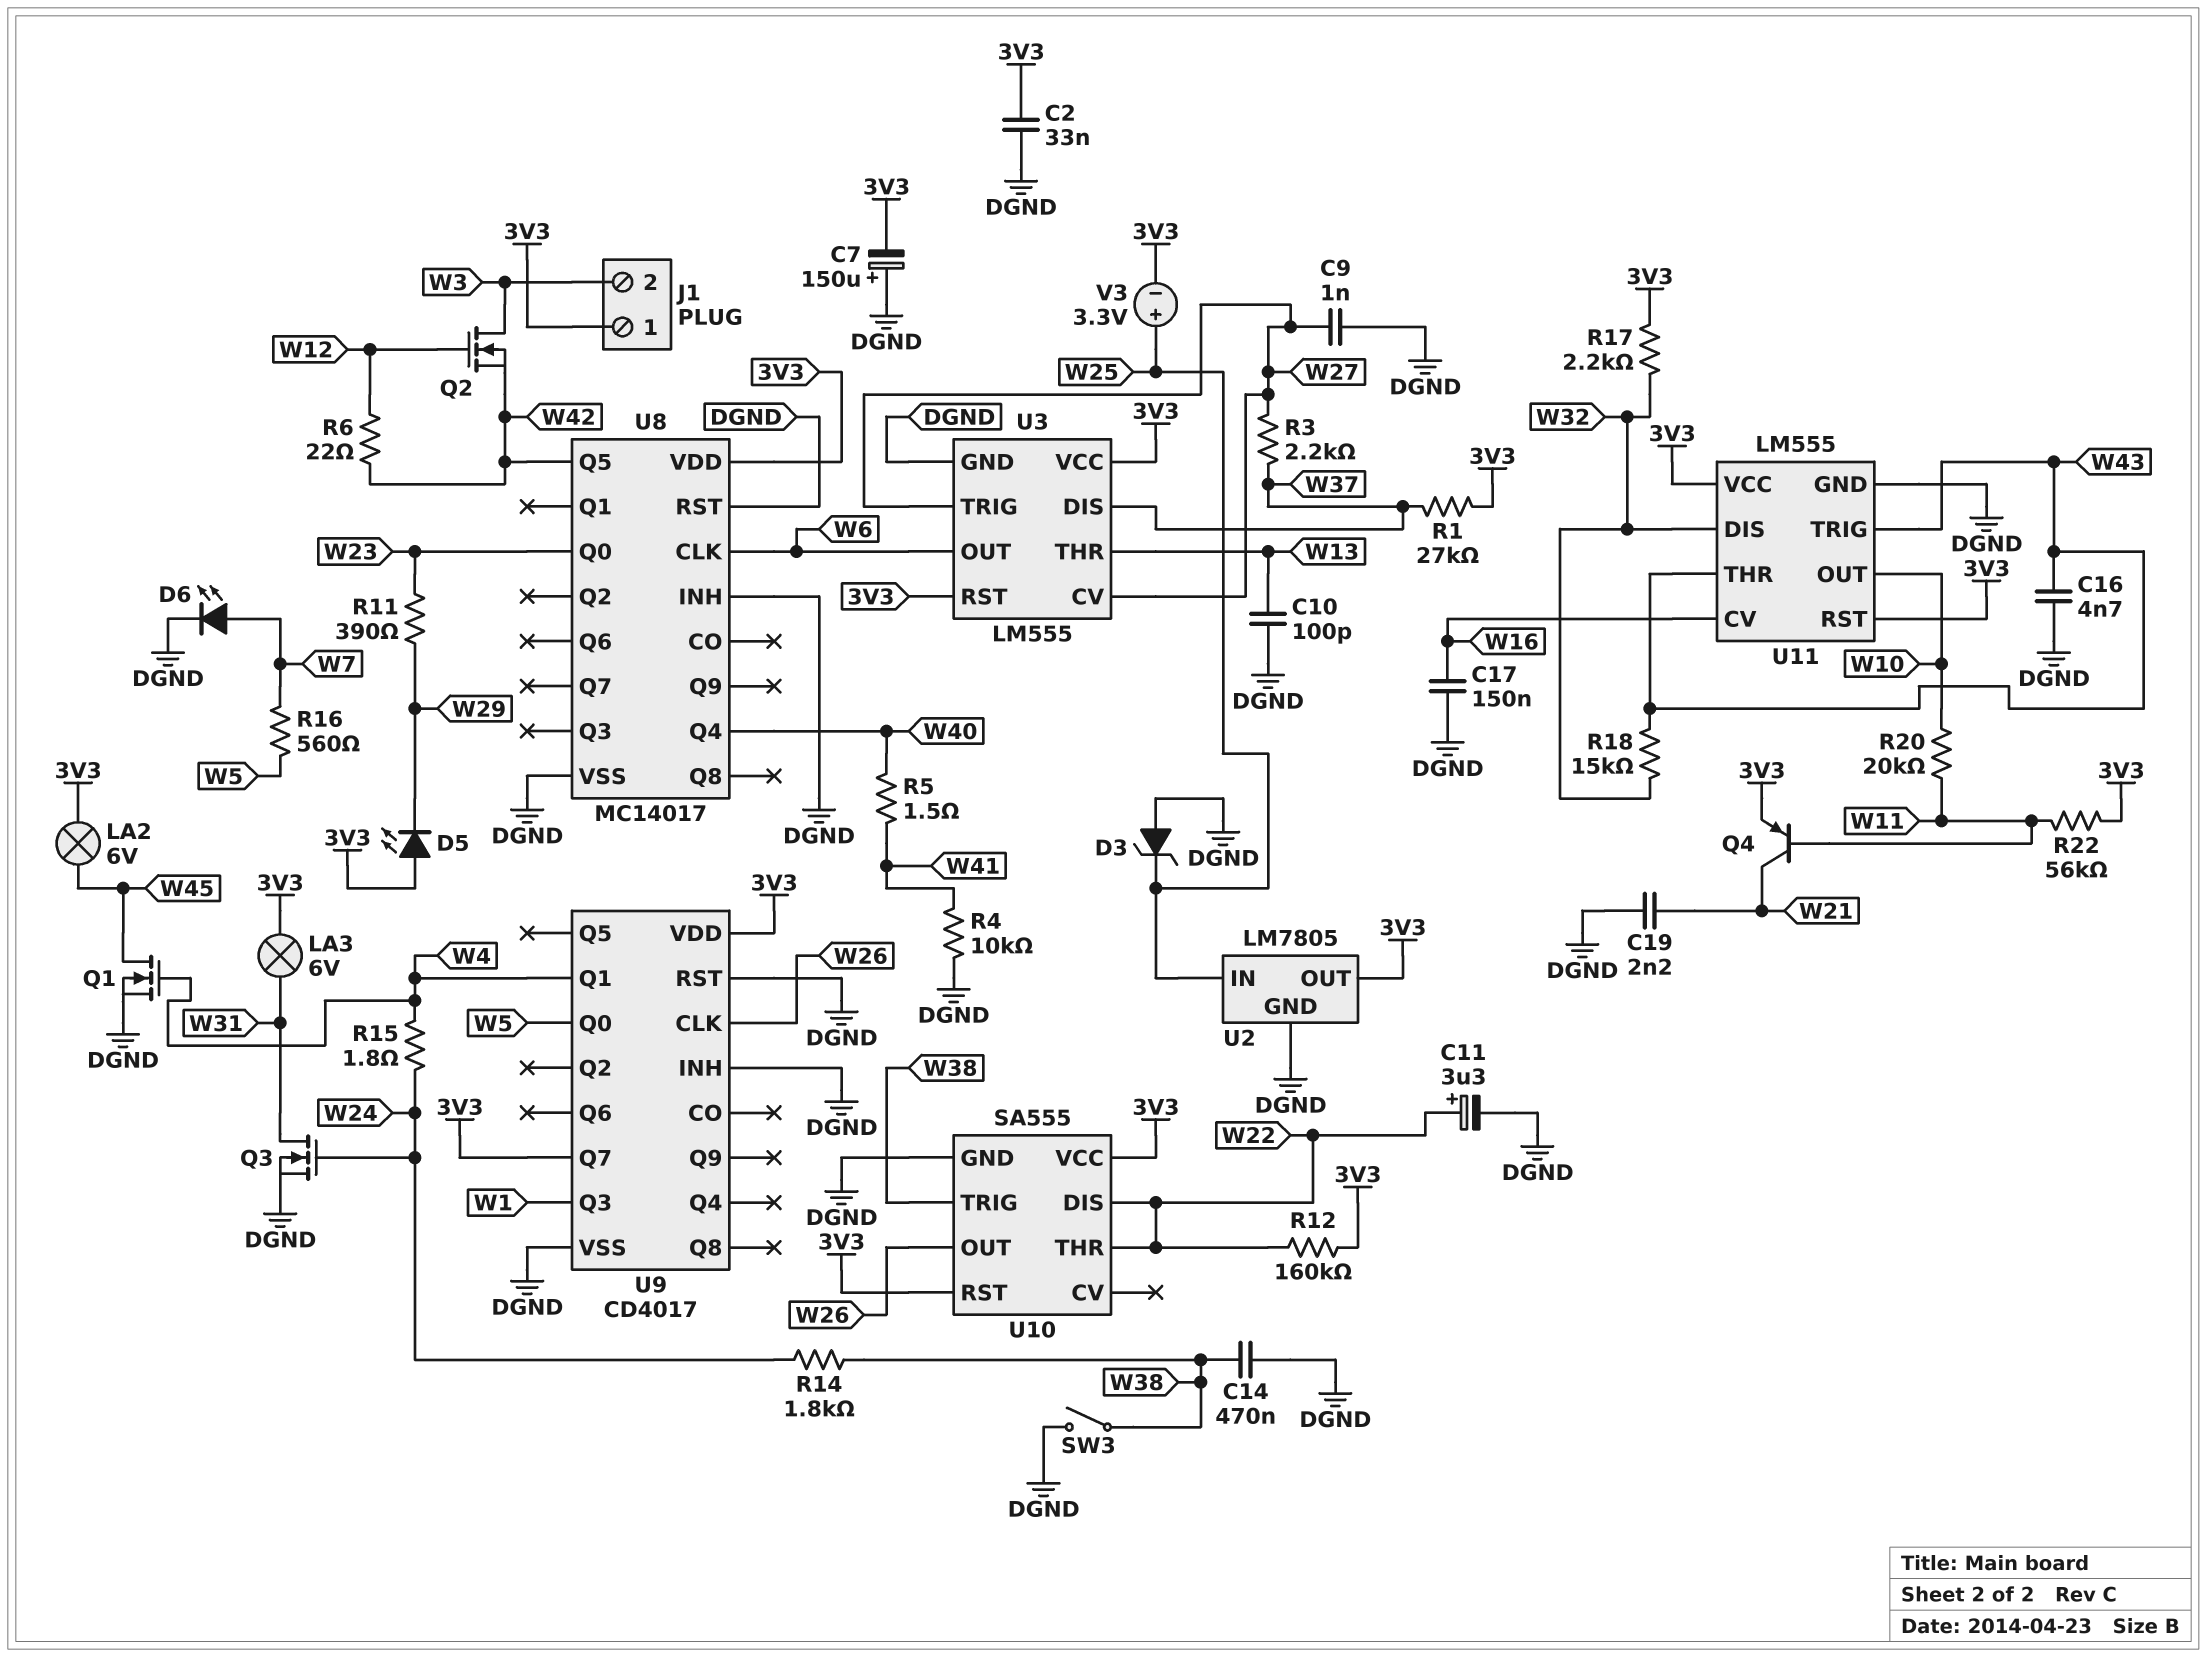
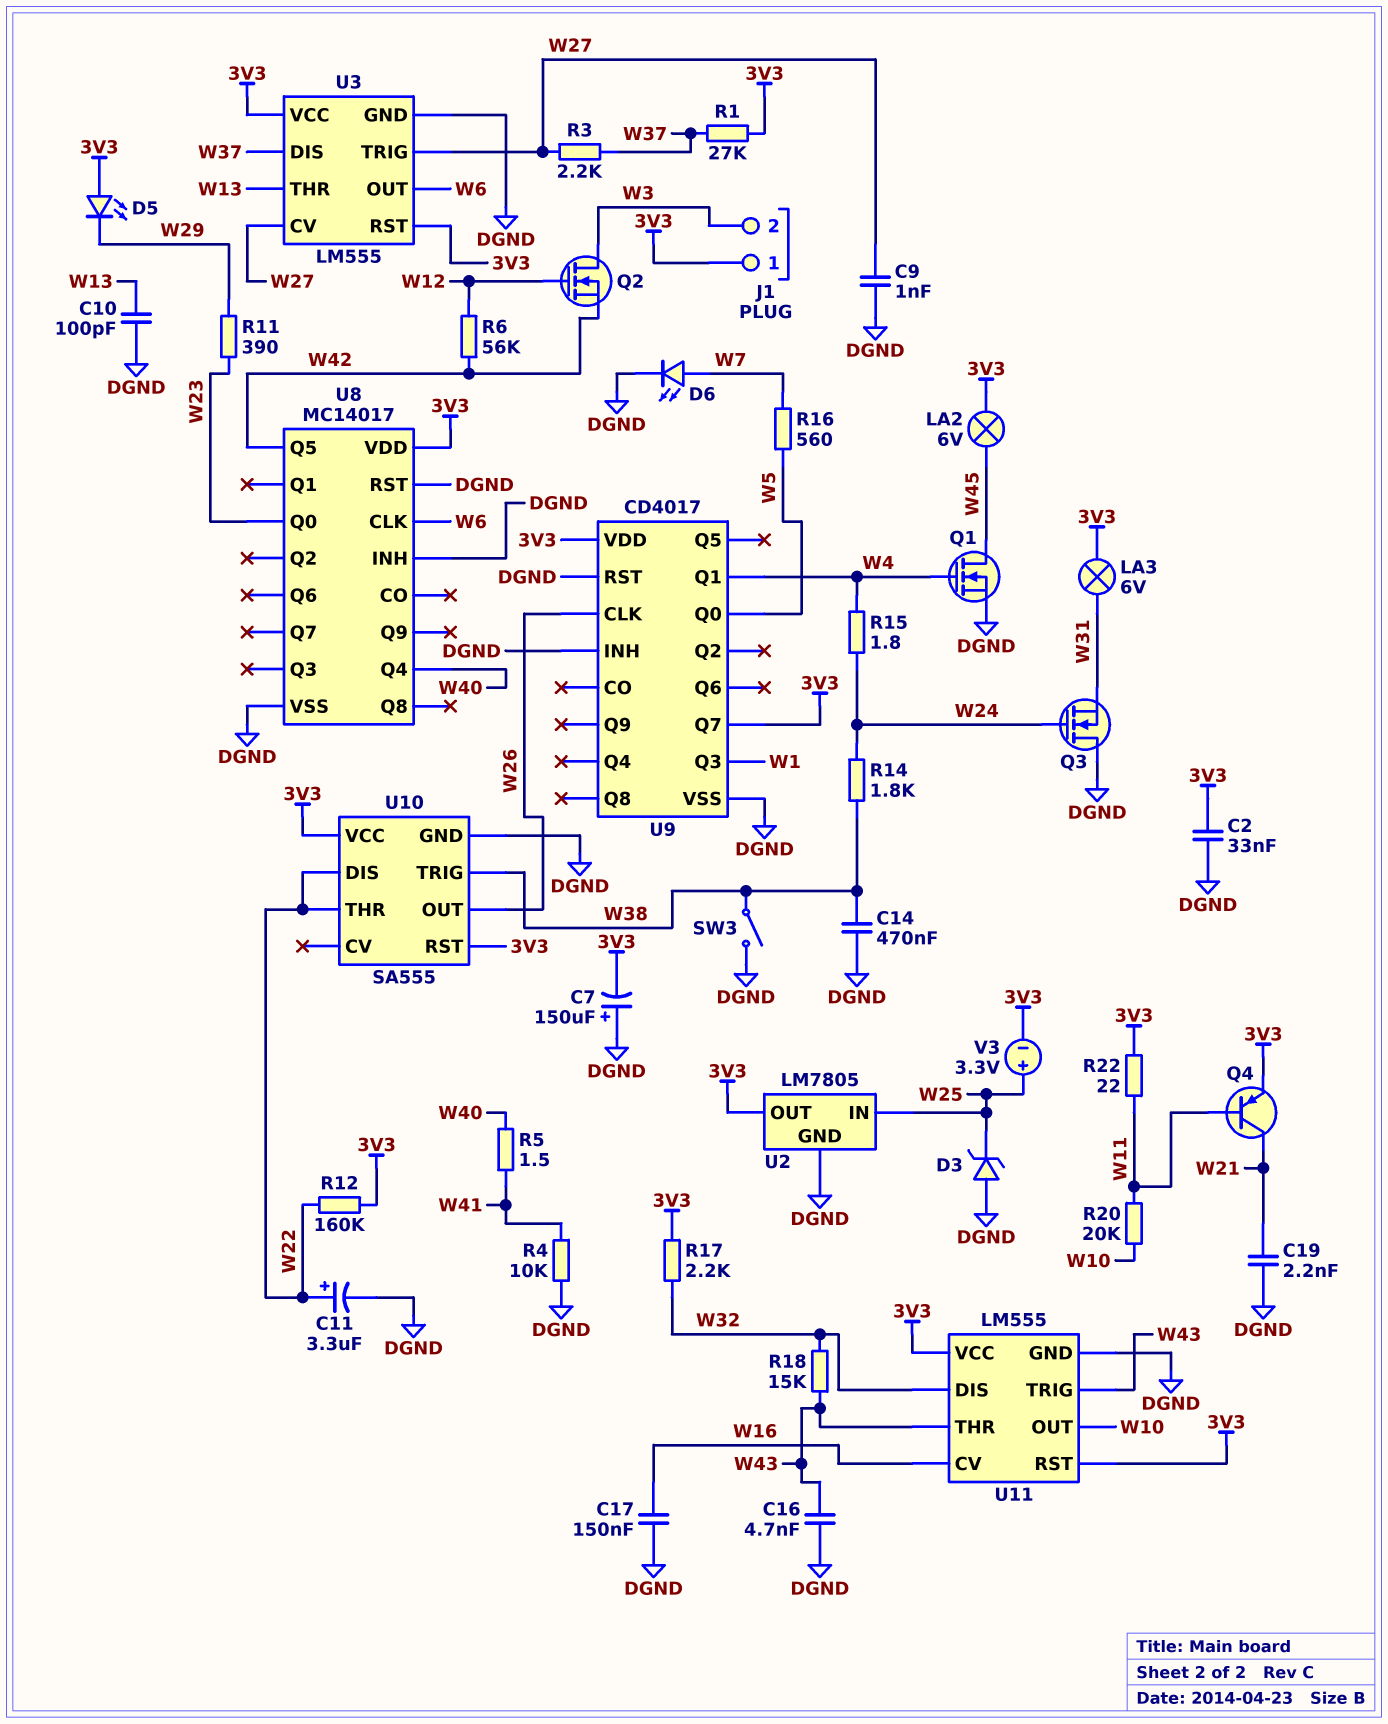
Q3: NMOS (G W24, D W31, S DGND) -> NMOS (G W24, D DGND, S W31)
R6: 22 (W12, W42) -> 56k (W12, W42)
R22: 56k (3V3, W11) -> 22 (3V3, W11)

